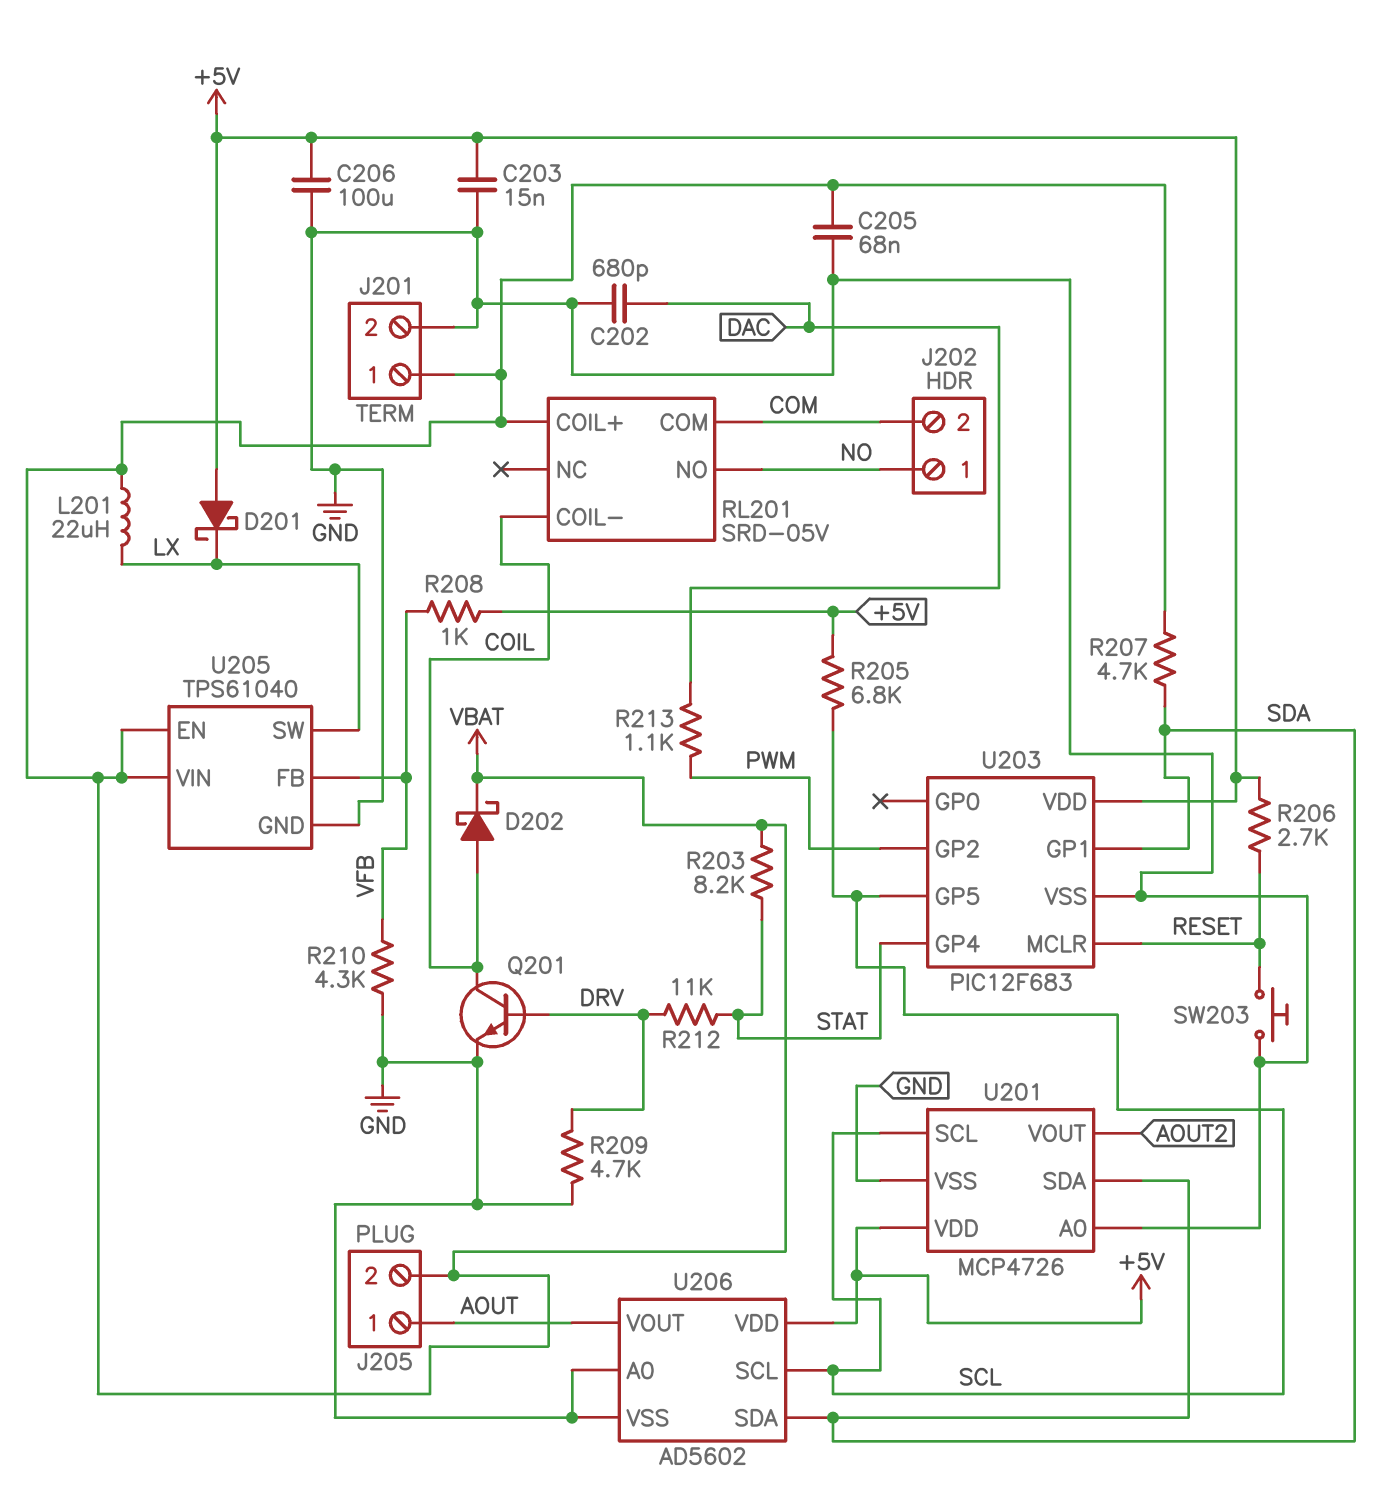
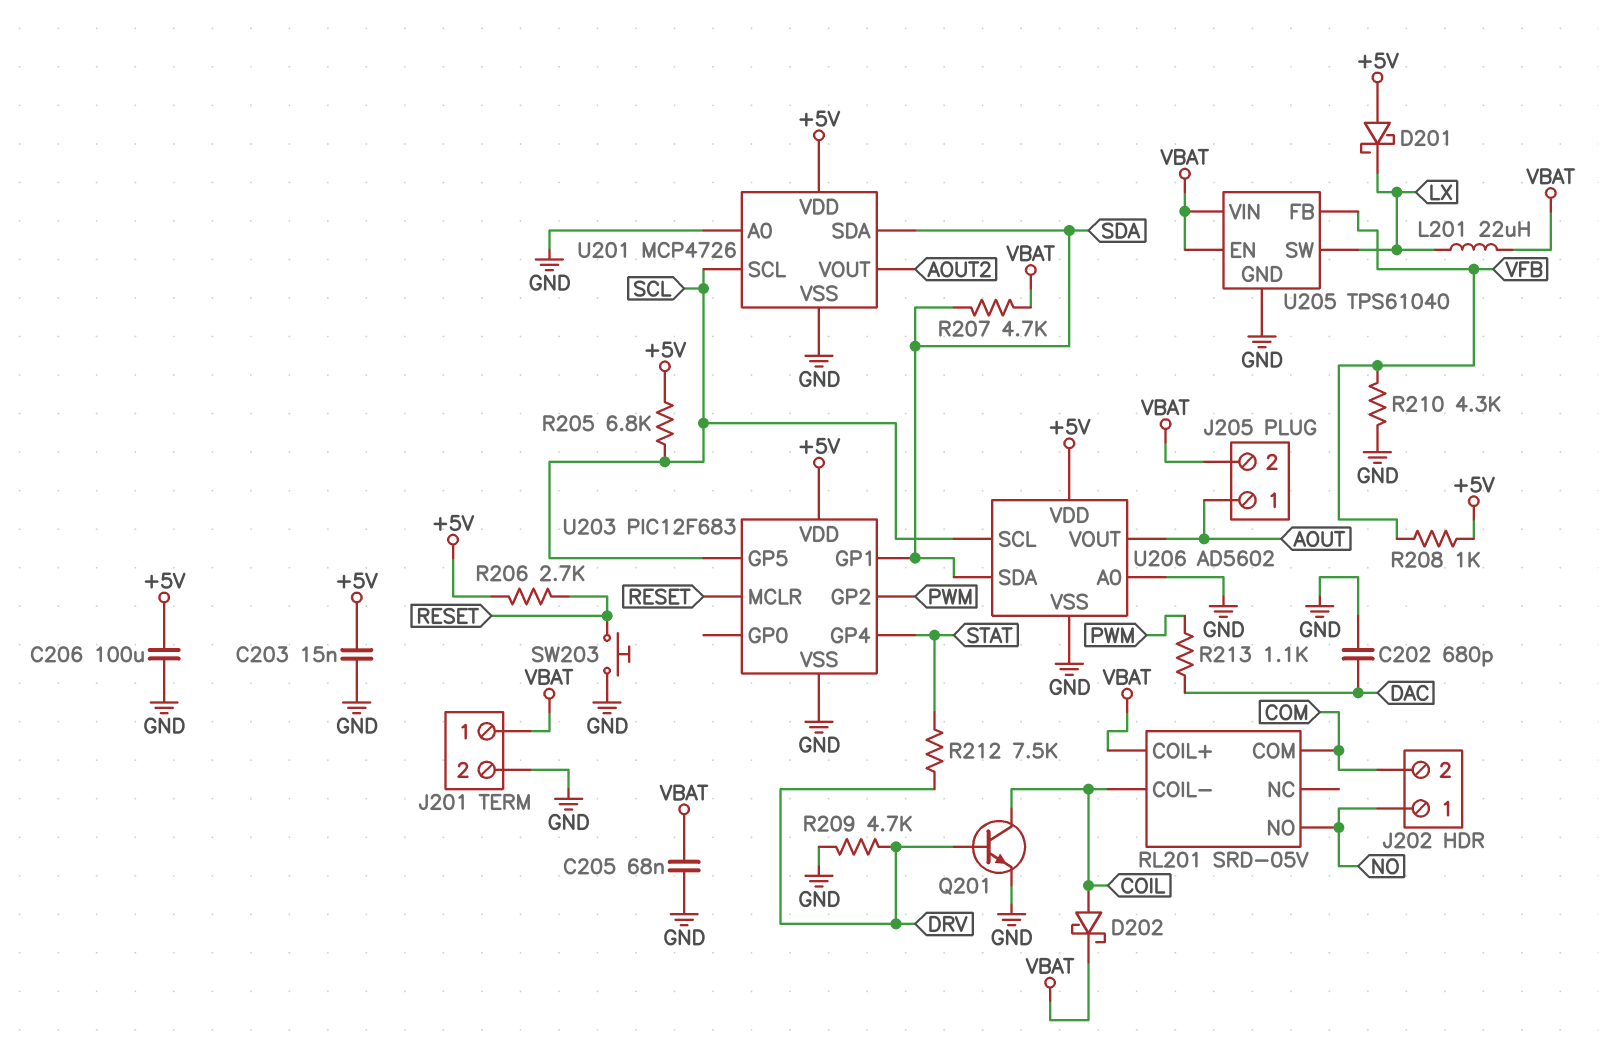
R203: 8.2k (STAT, VBAT) -> none
R212: 11k (DRV, STAT) -> 7.5k (DRV, STAT)

